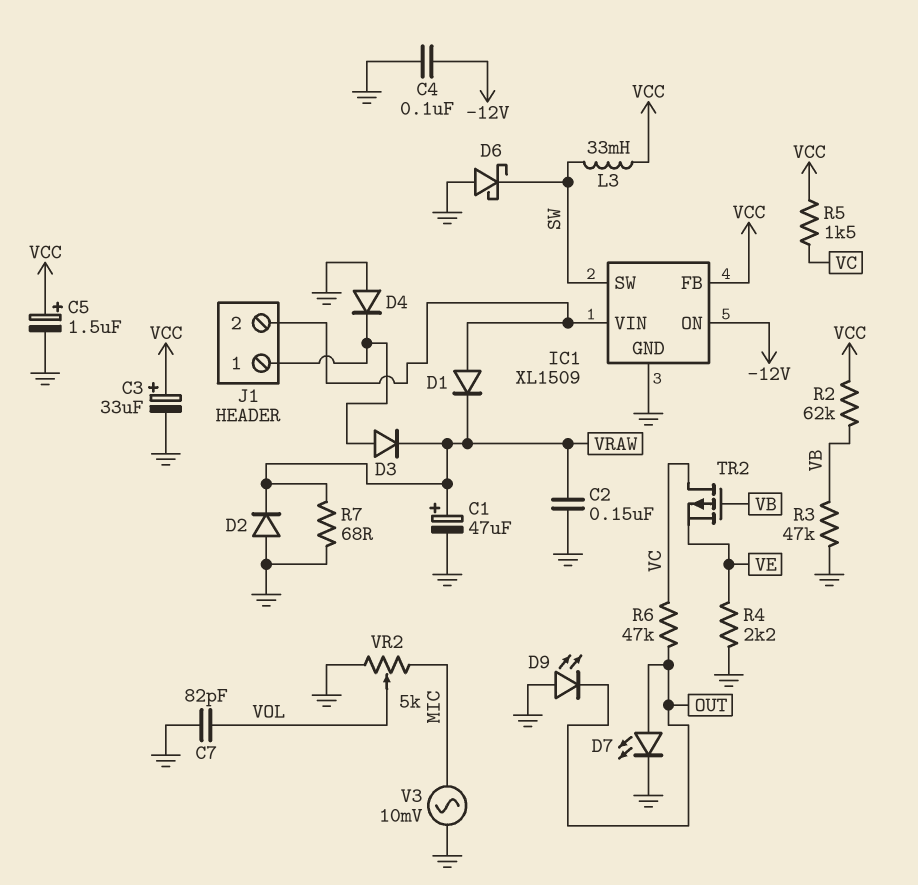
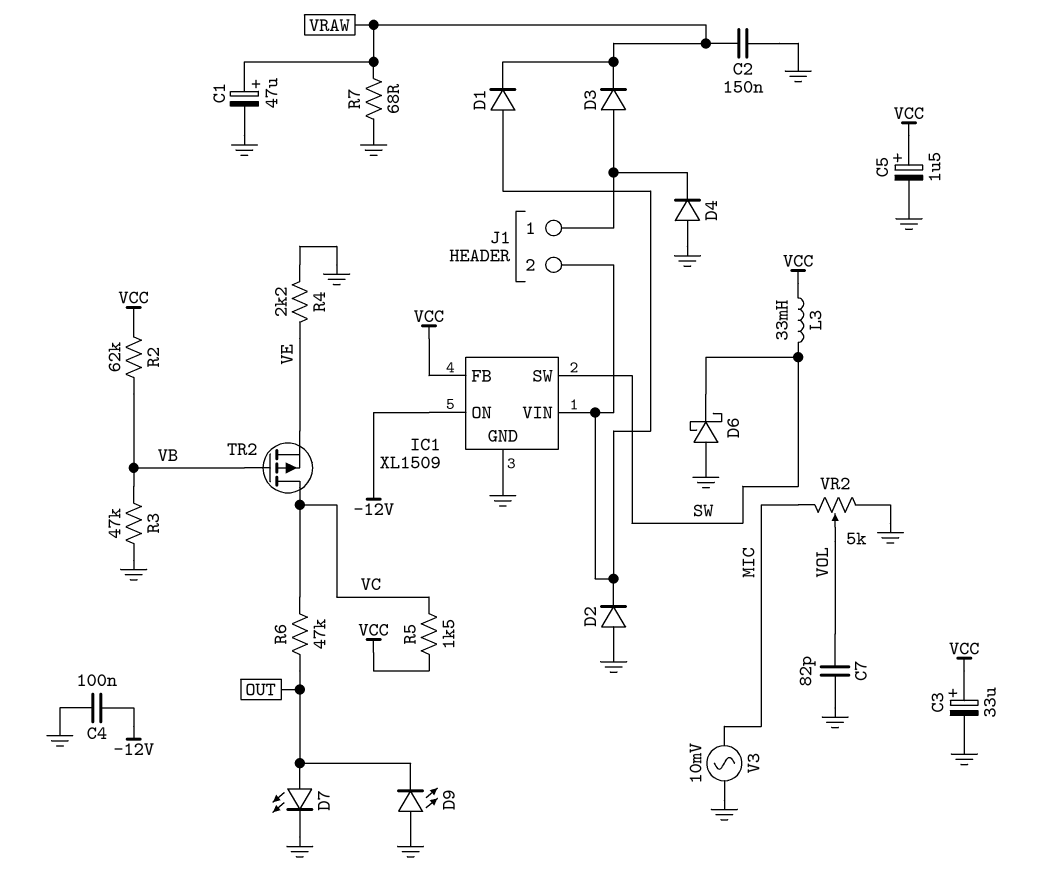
D2: diode (A GND, K VRAW) -> diode (A GND, K IC1/VIN)

